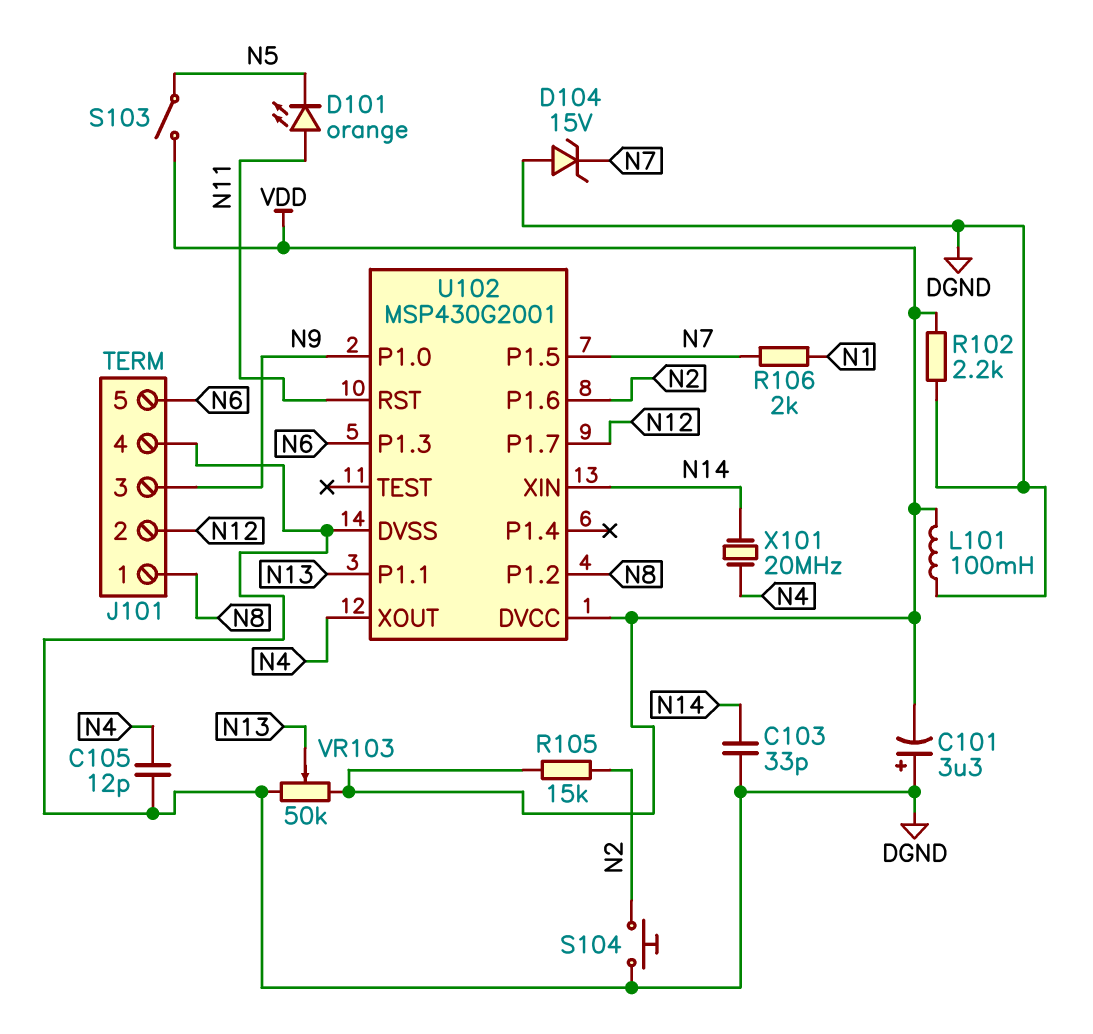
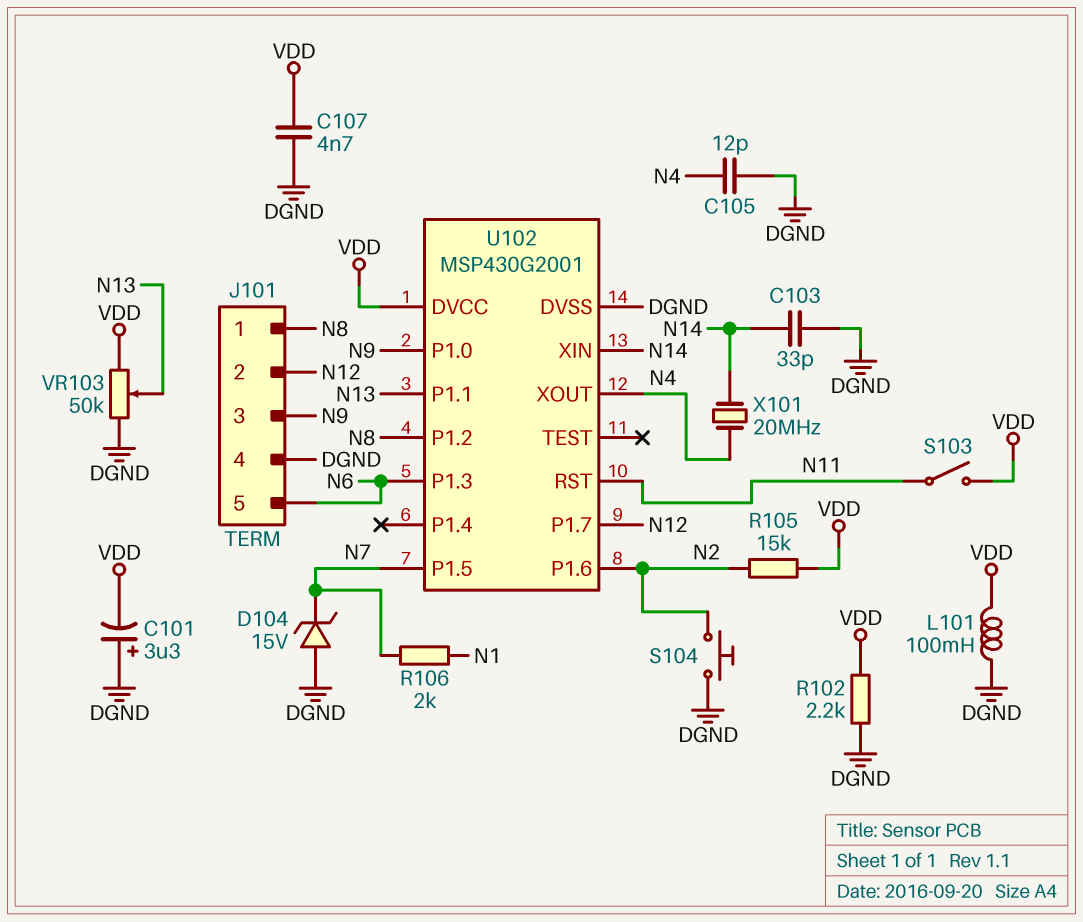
C107: none -> 4.7nF (DGND, VDD)
D101: LED orange (A N11, K N5) -> none
S103: switch (N5, VDD) -> switch (N11, VDD)

